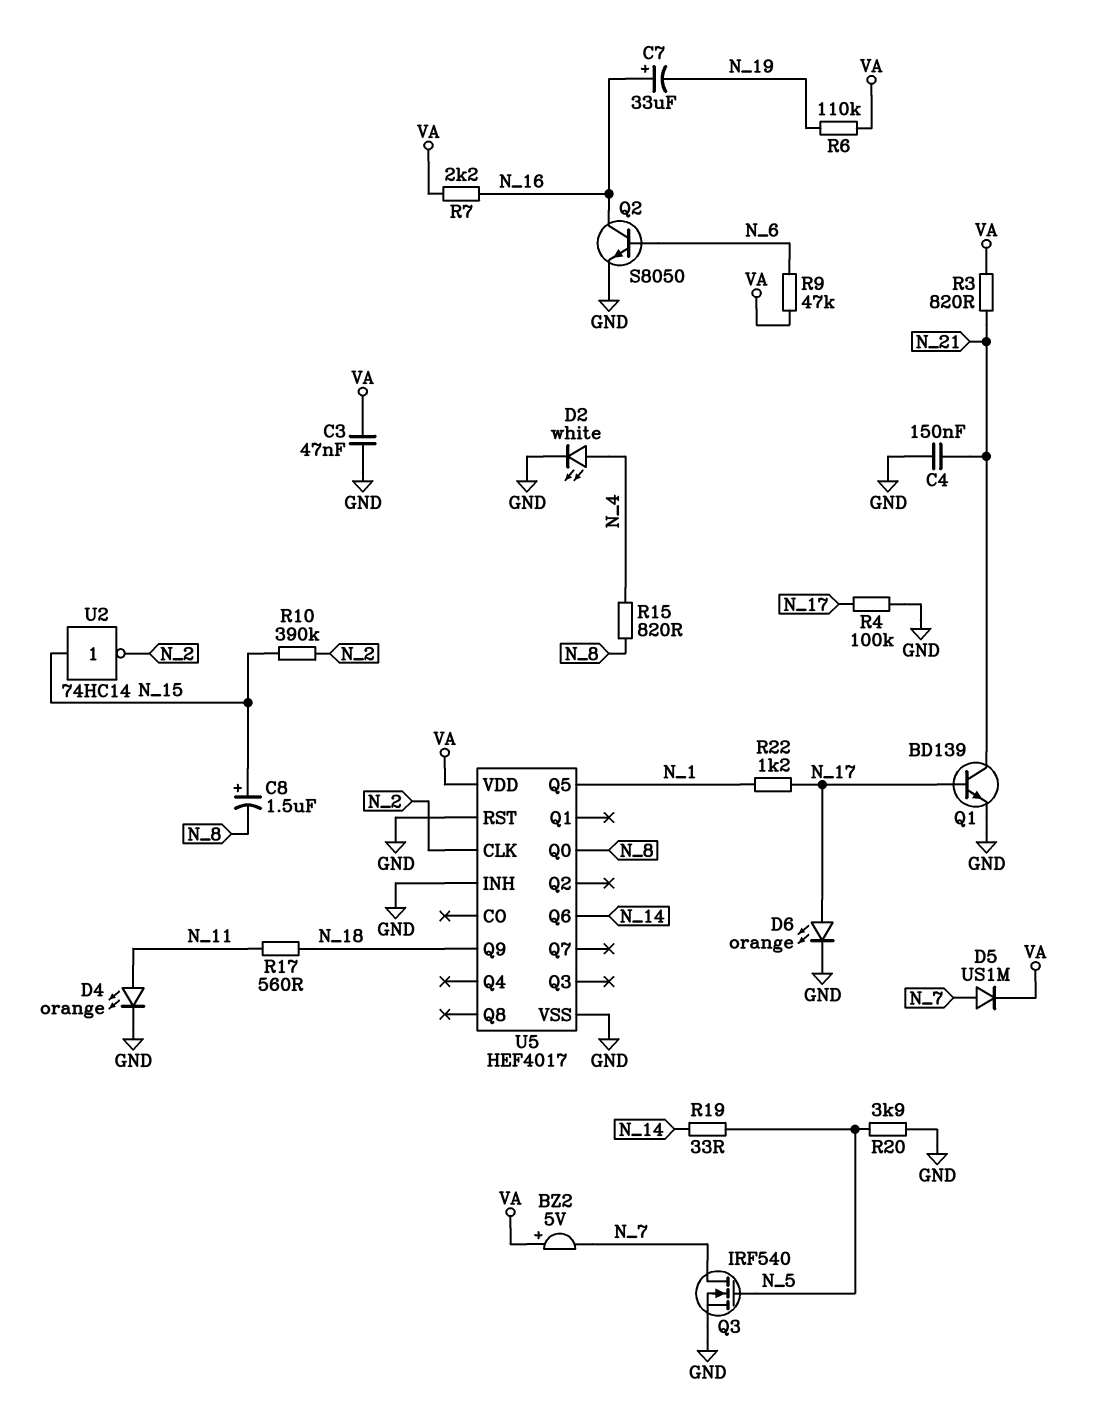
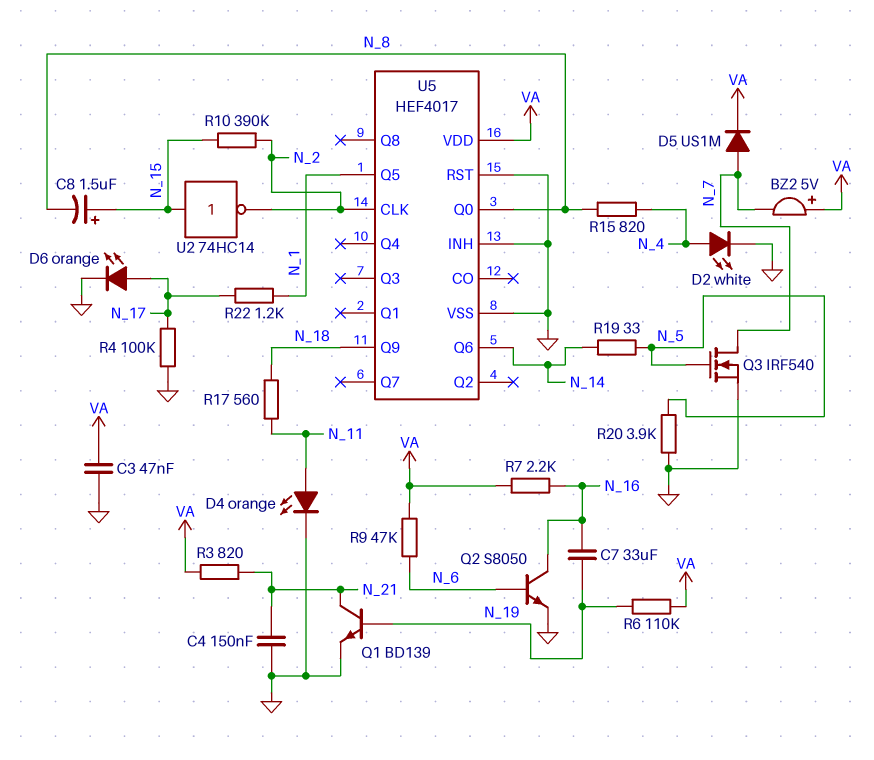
C7: 33uF (plus N_16, minus N_19) -> 33uF (N_16, N_19)
Q1: NPN BD139 (B N_17, C N_21, E GND) -> NPN BD139 (B N_19, C N_21, E GND)

